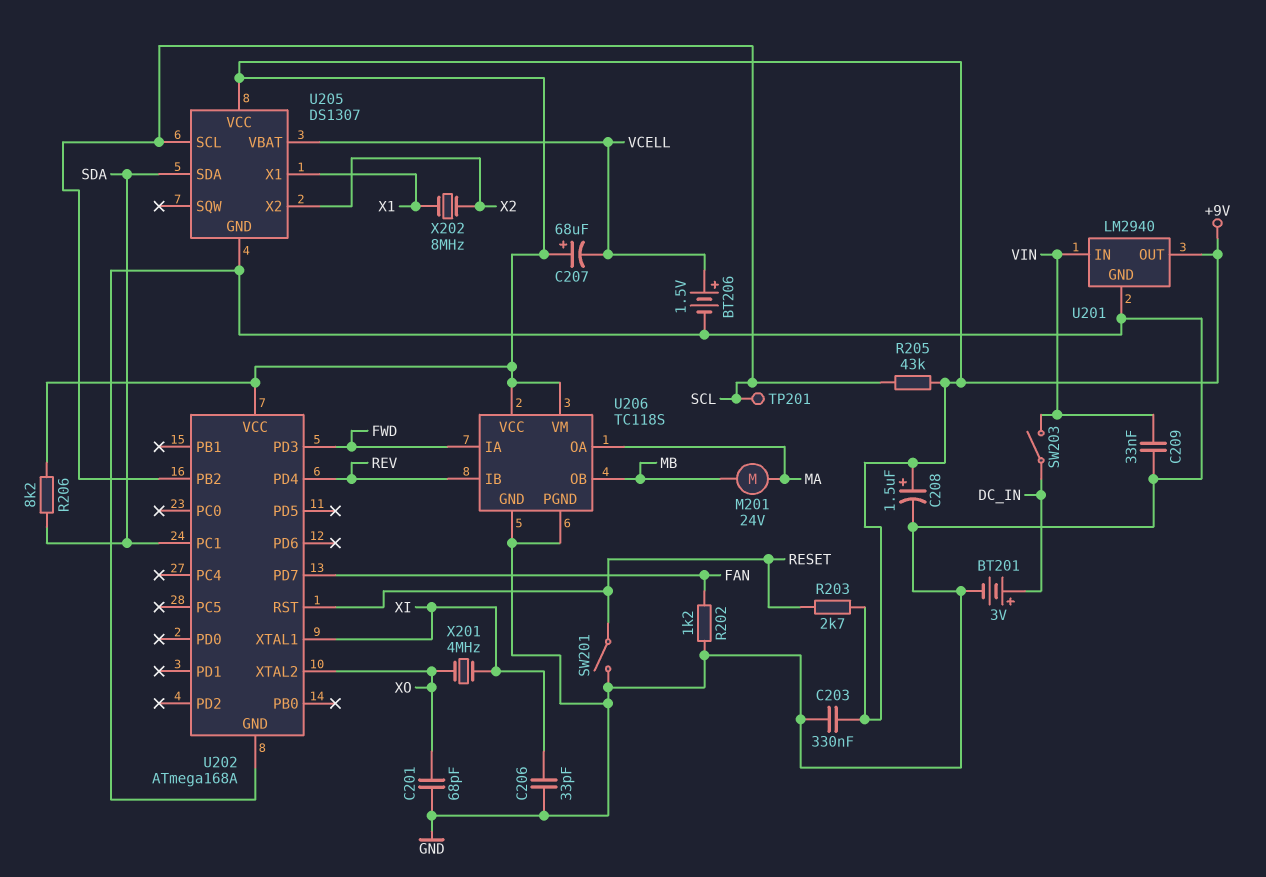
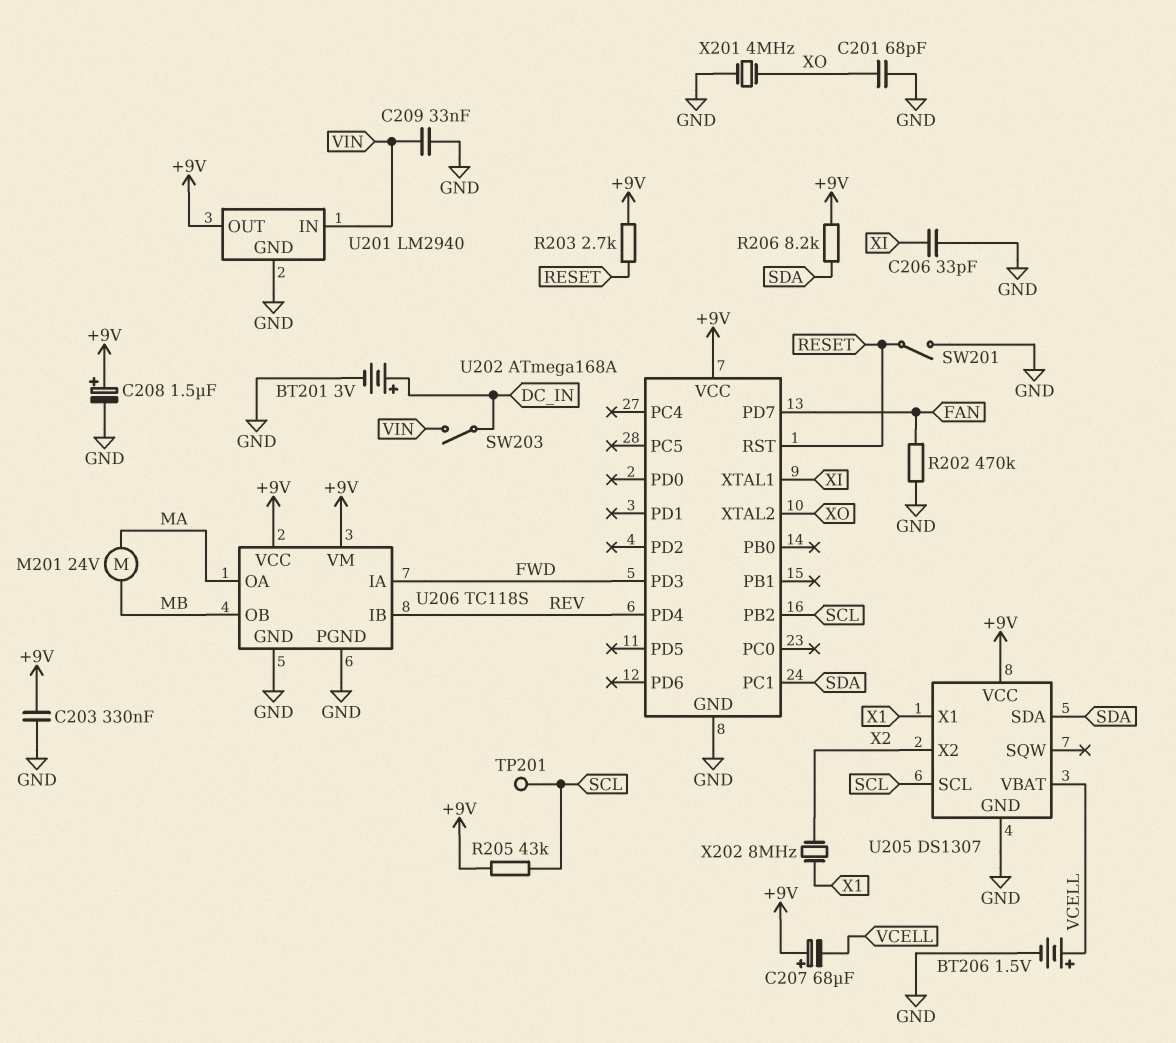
R202: 1.2k (FAN, GND) -> 470k (FAN, GND)
X201: 4MHz (XI, XO) -> 4MHz (GND, XO)

